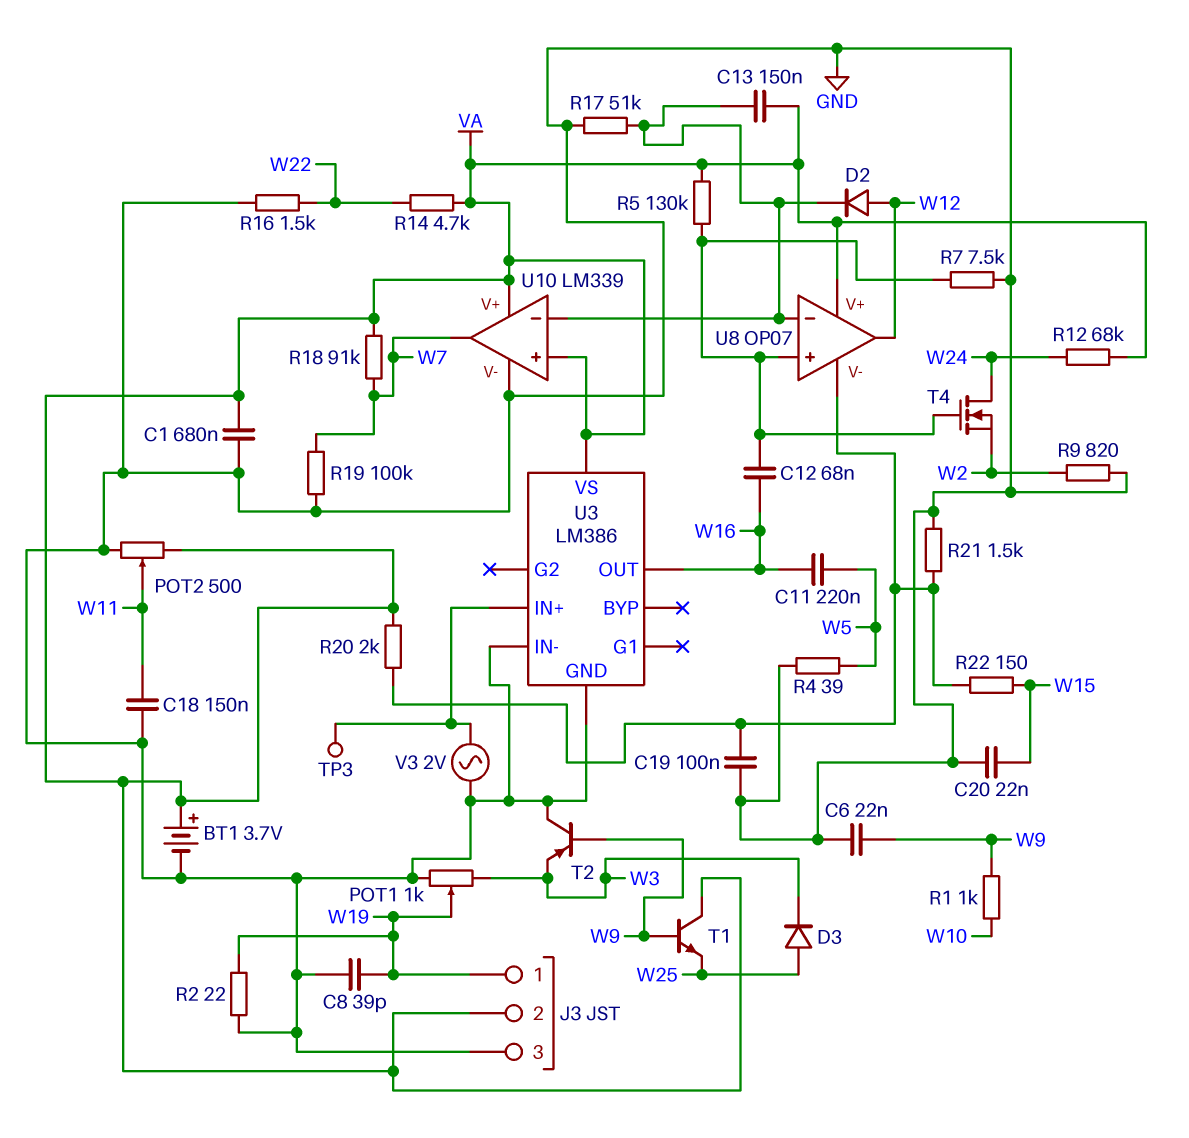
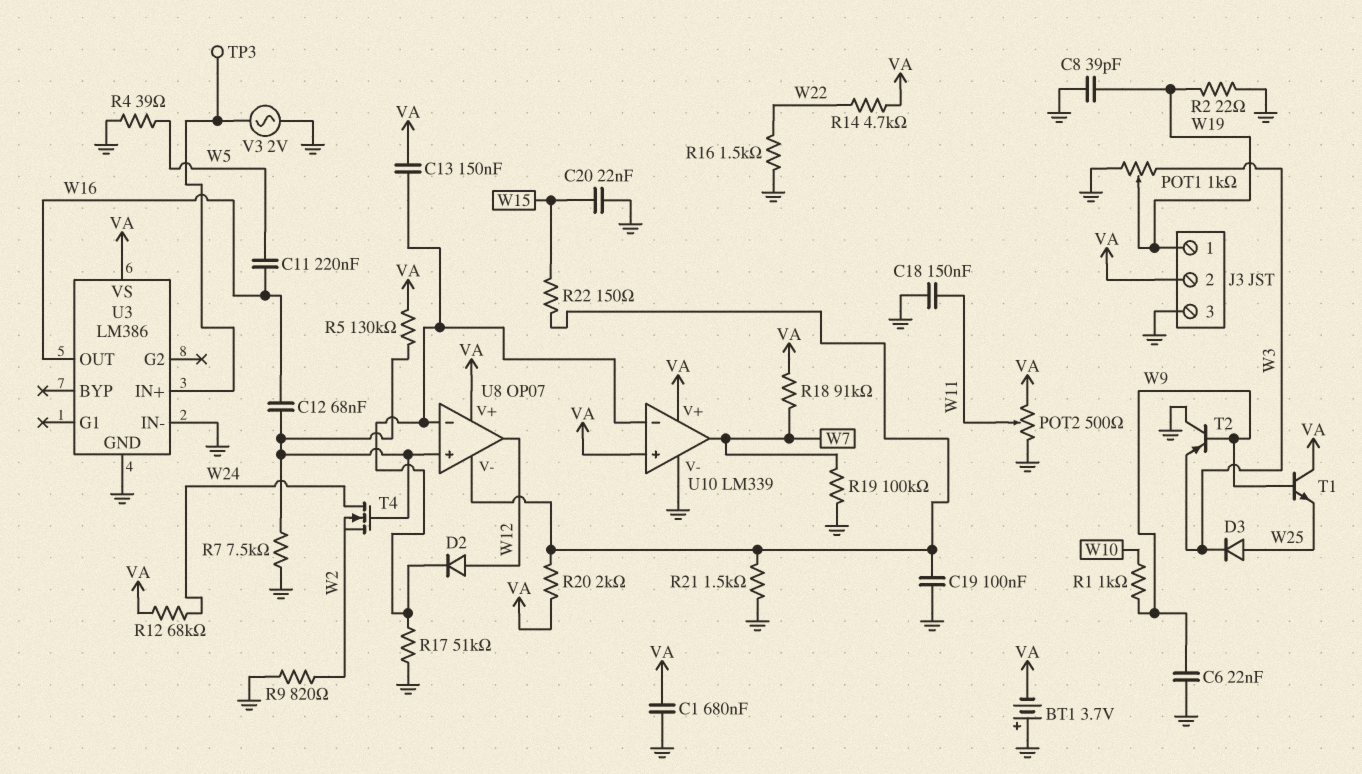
BT1: 3.7V (plus VA, minus GND) -> 3.7V (plus GND, minus VA)

